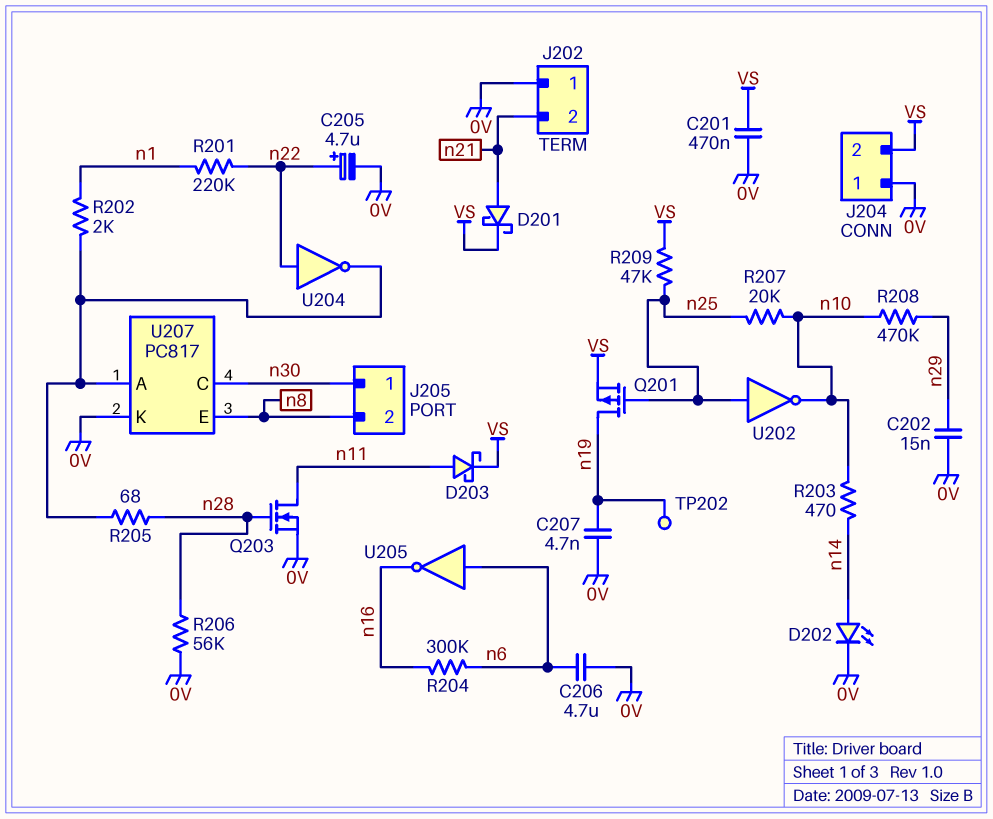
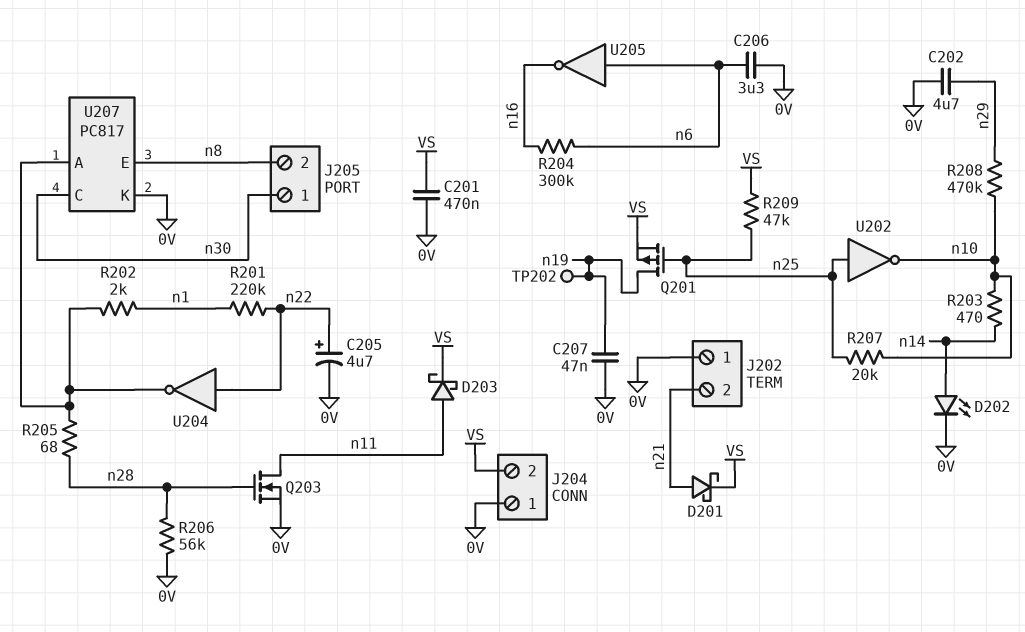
C202: 15nF (0V, n29) -> 4.7uF (0V, n29)
C206: 4.7uF (0V, n6) -> 3.3uF (0V, n6)
C207: 4.7nF (0V, n19) -> 47nF (0V, n19)

